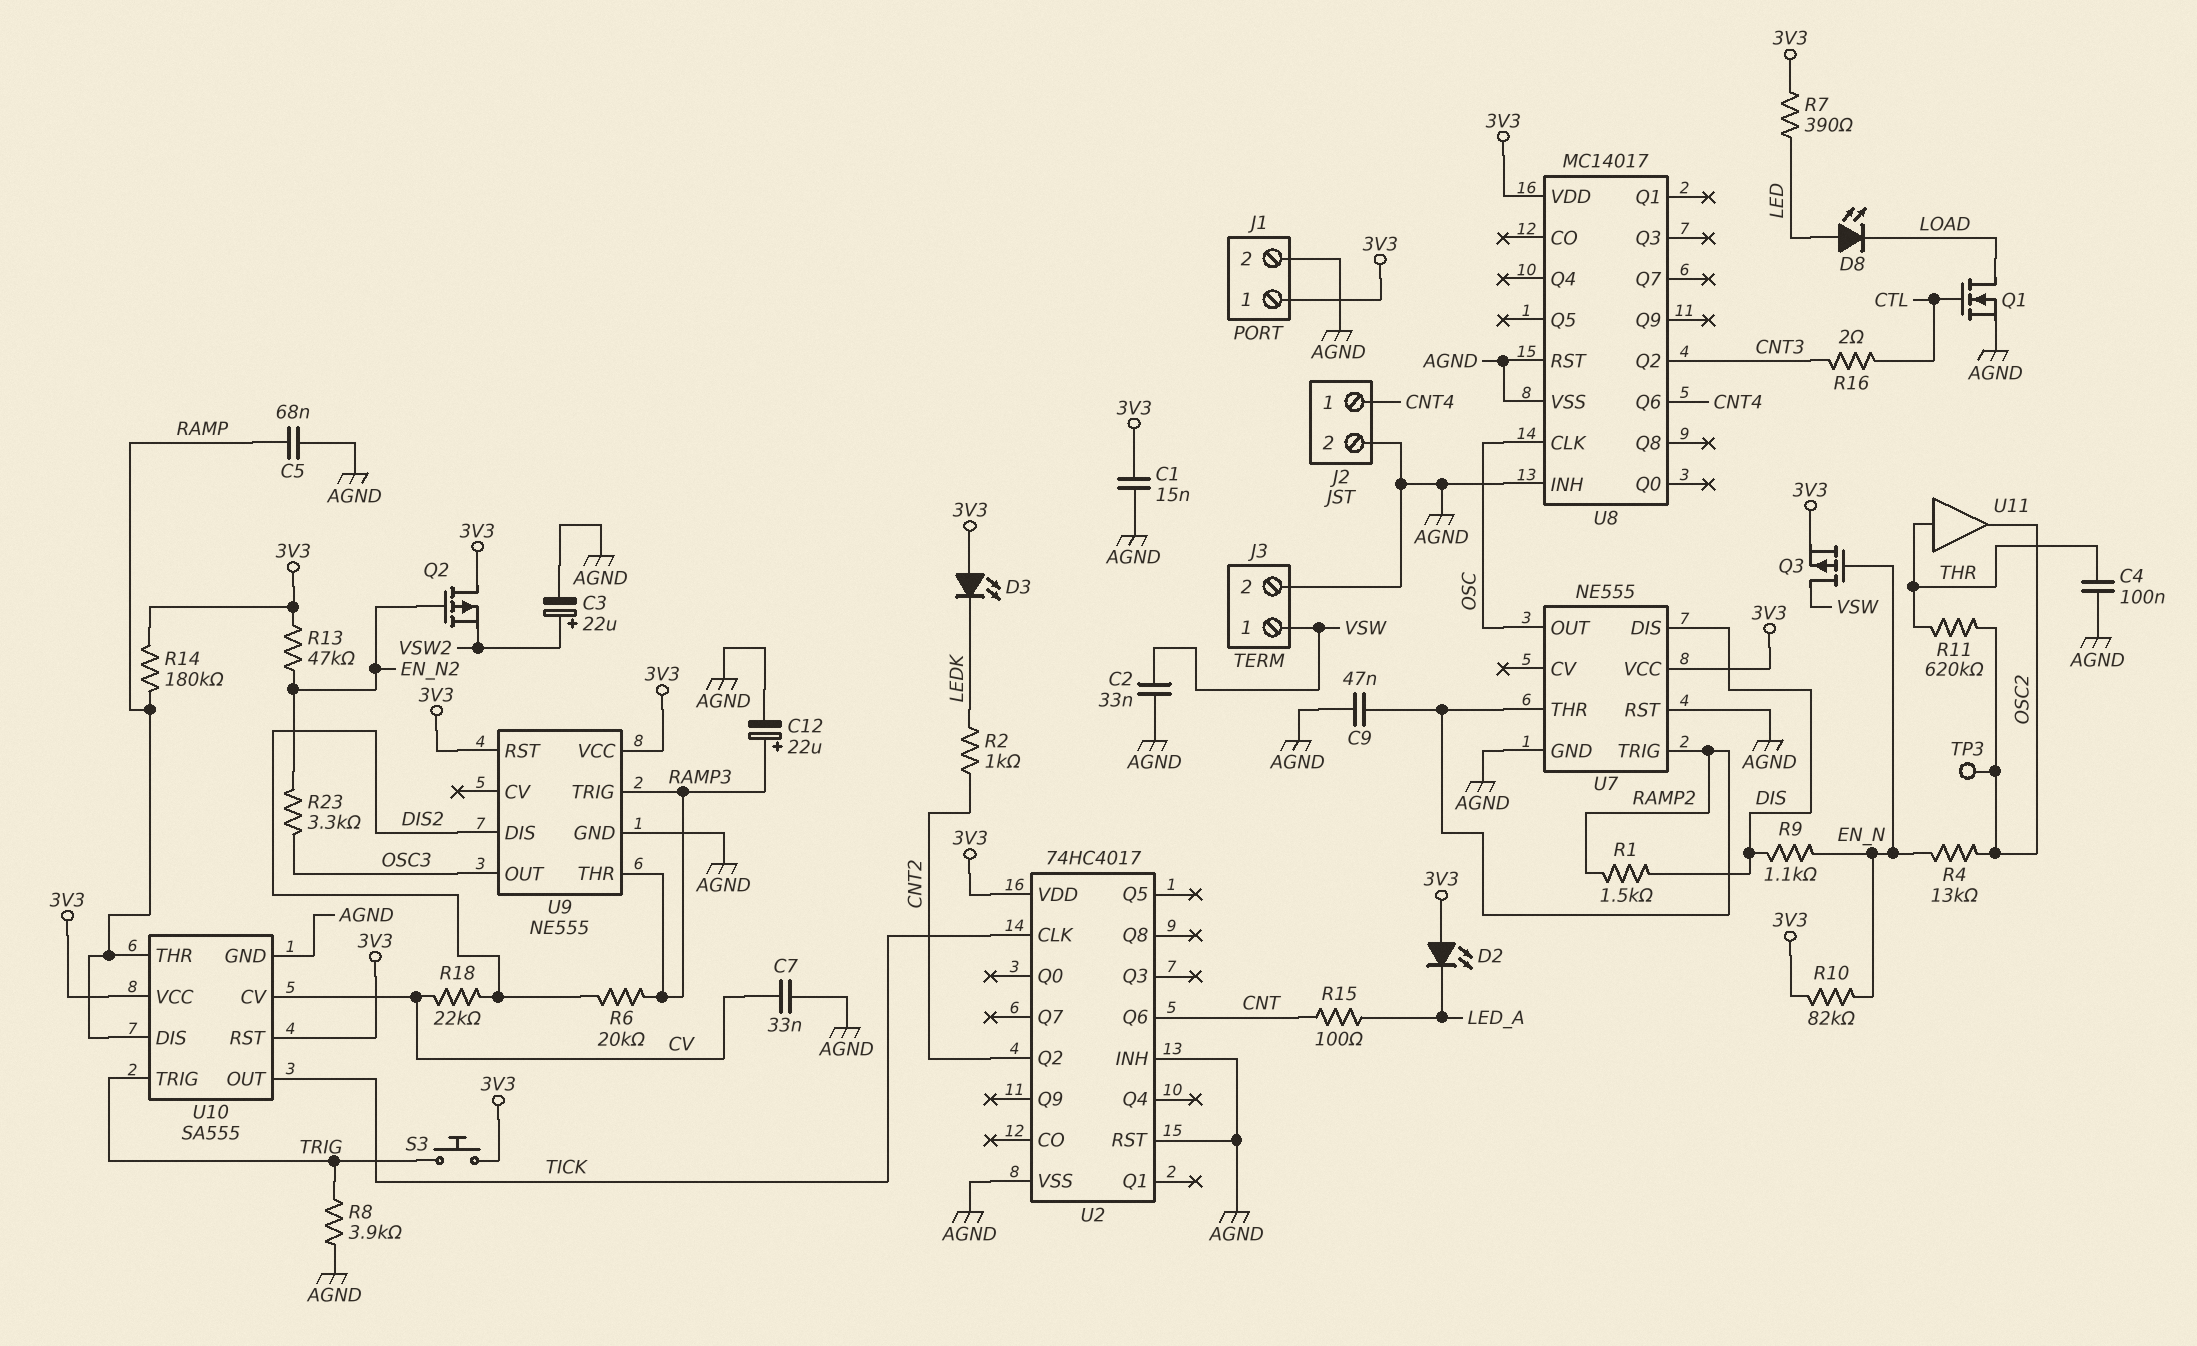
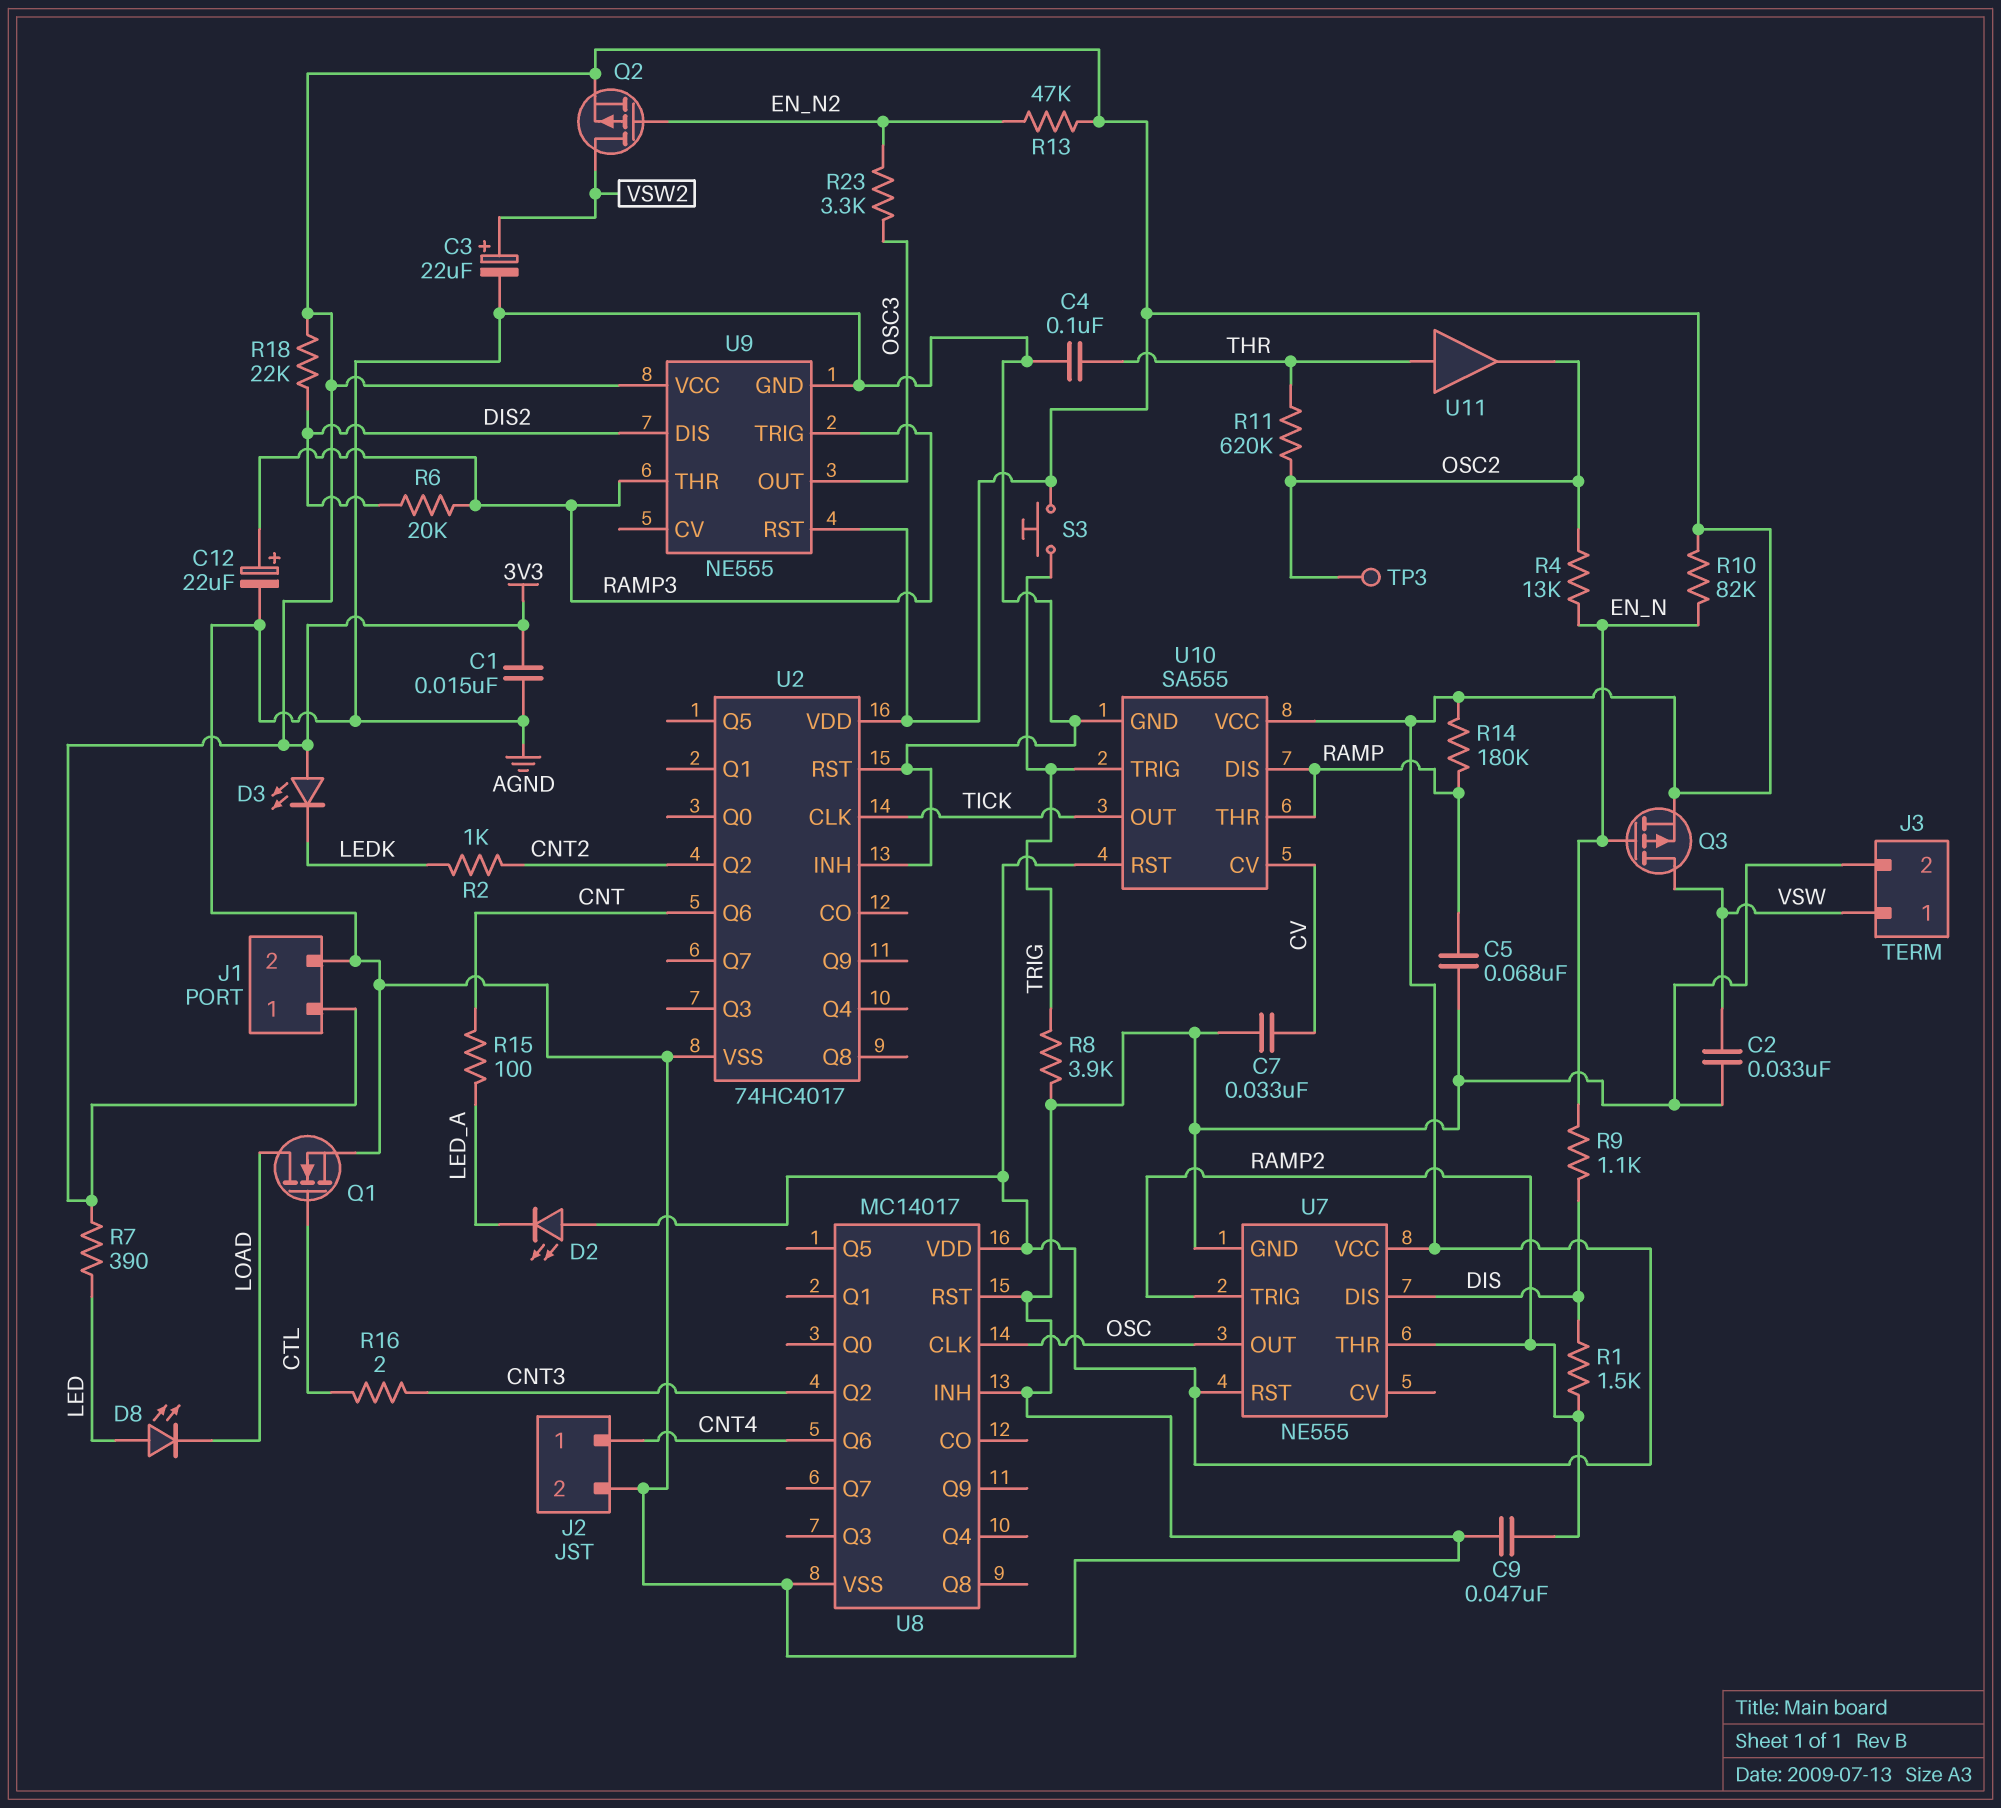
Q2: PMOS (G EN_N2, D 3V3, S VSW2) -> PMOS (G EN_N2, D VSW2, S 3V3)
R18: 22k (CV, DIS2) -> 22k (3V3, DIS2)
U7 pin RST: AGND -> 3V3

